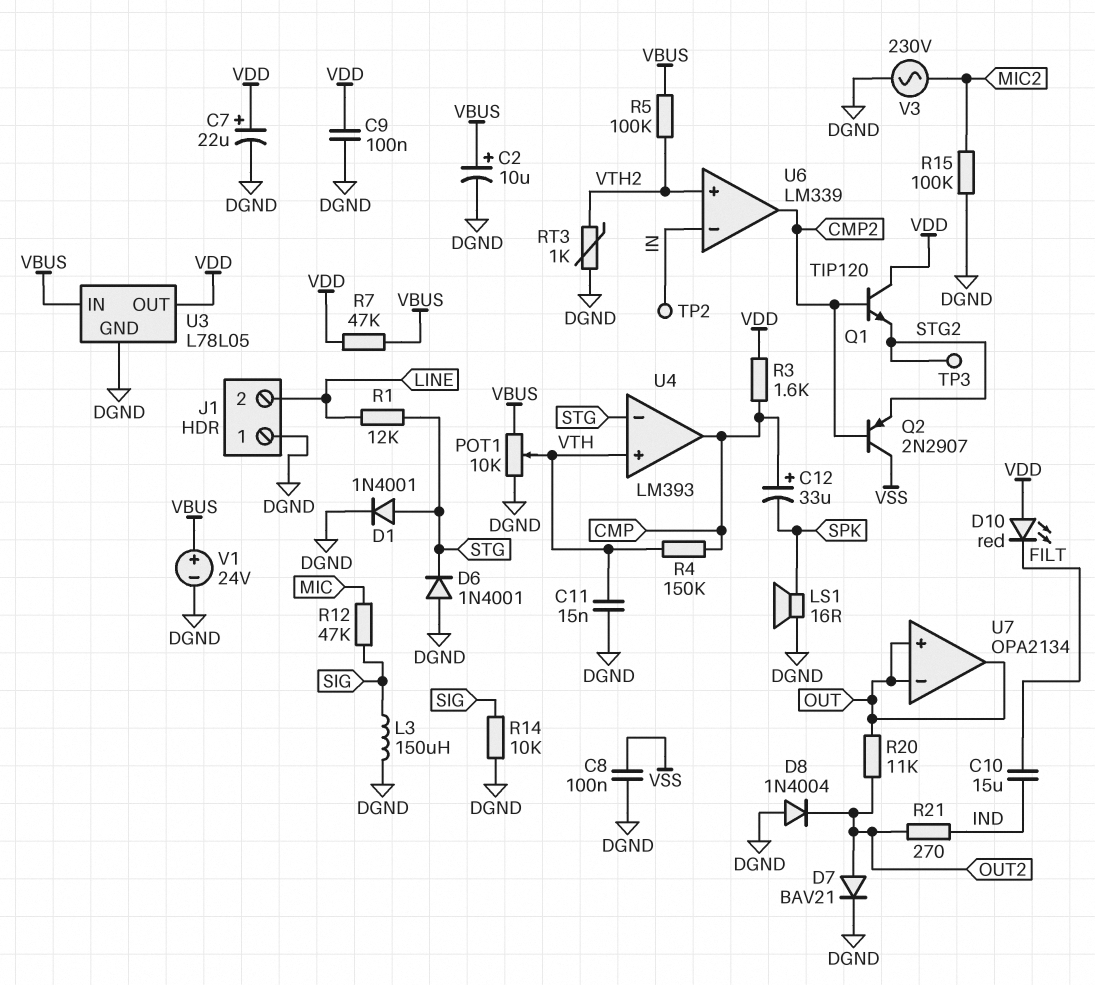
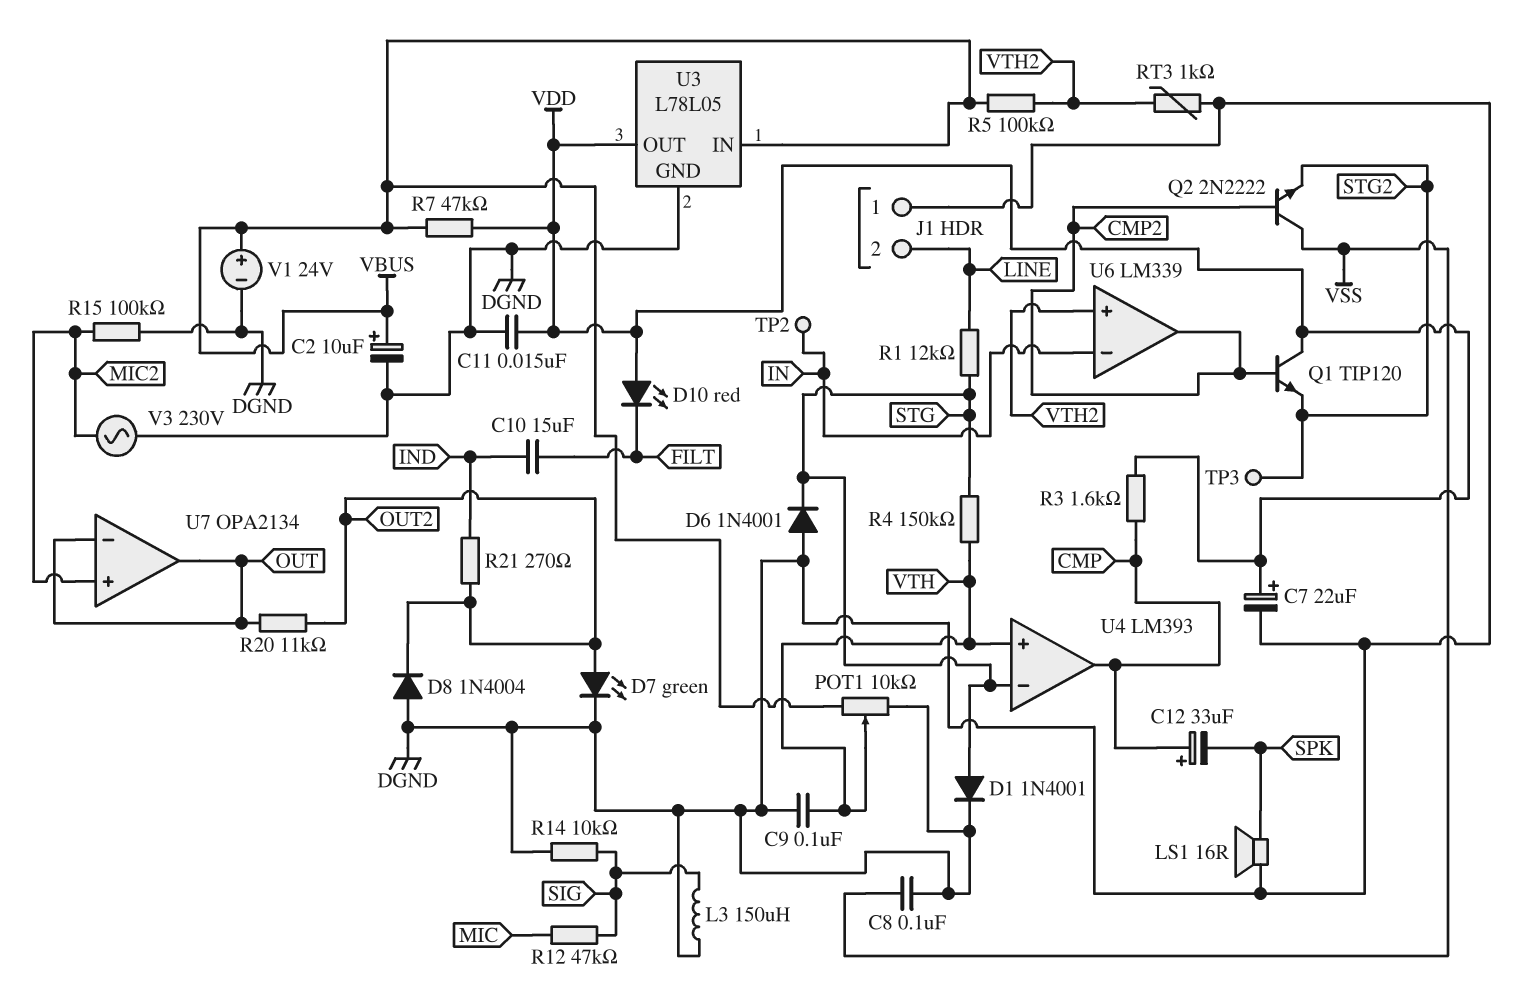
C9: 100nF (DGND, VDD) -> 100nF (DGND, VTH)
C11: 15nF (DGND, VTH) -> 15nF (DGND, VDD)
D7: diode BAV21 (A OUT2, K DGND) -> LED green (A OUT2, K DGND)
Q2: PNP 2N2907 (B CMP2, C VSS, E STG2) -> NPN 2N2222 (B CMP2, C VSS, E STG2)
R4: 150k (CMP, VTH) -> 150k (STG, VTH)
U7 pin in+: OUT -> MIC2

